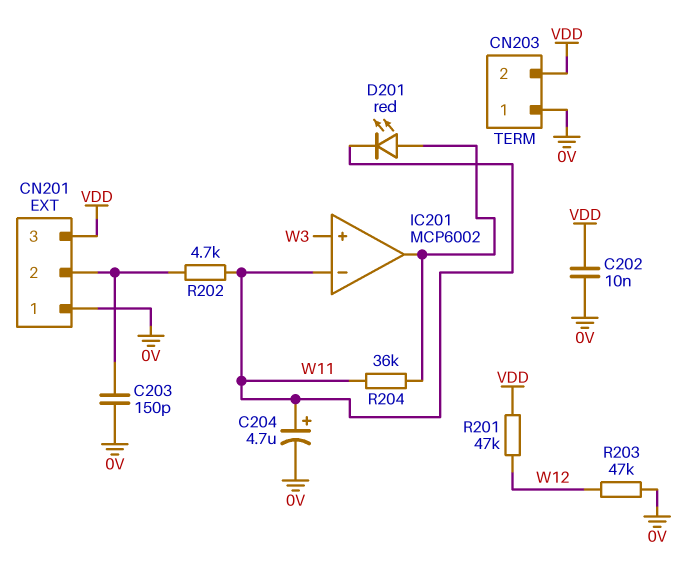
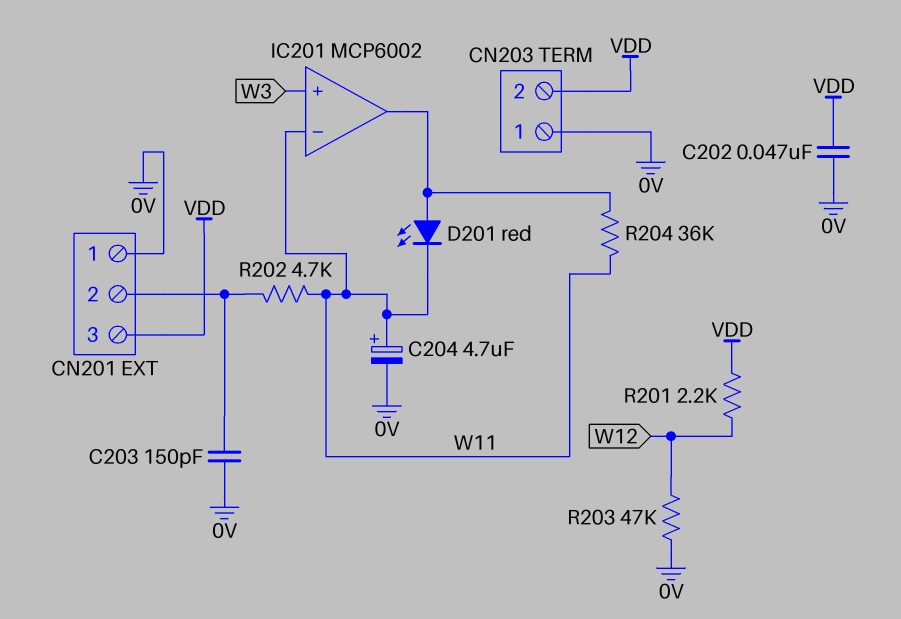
C202: 10nF (0V, VDD) -> 47nF (0V, VDD)
R201: 47k (VDD, W12) -> 2.2k (VDD, W12)

